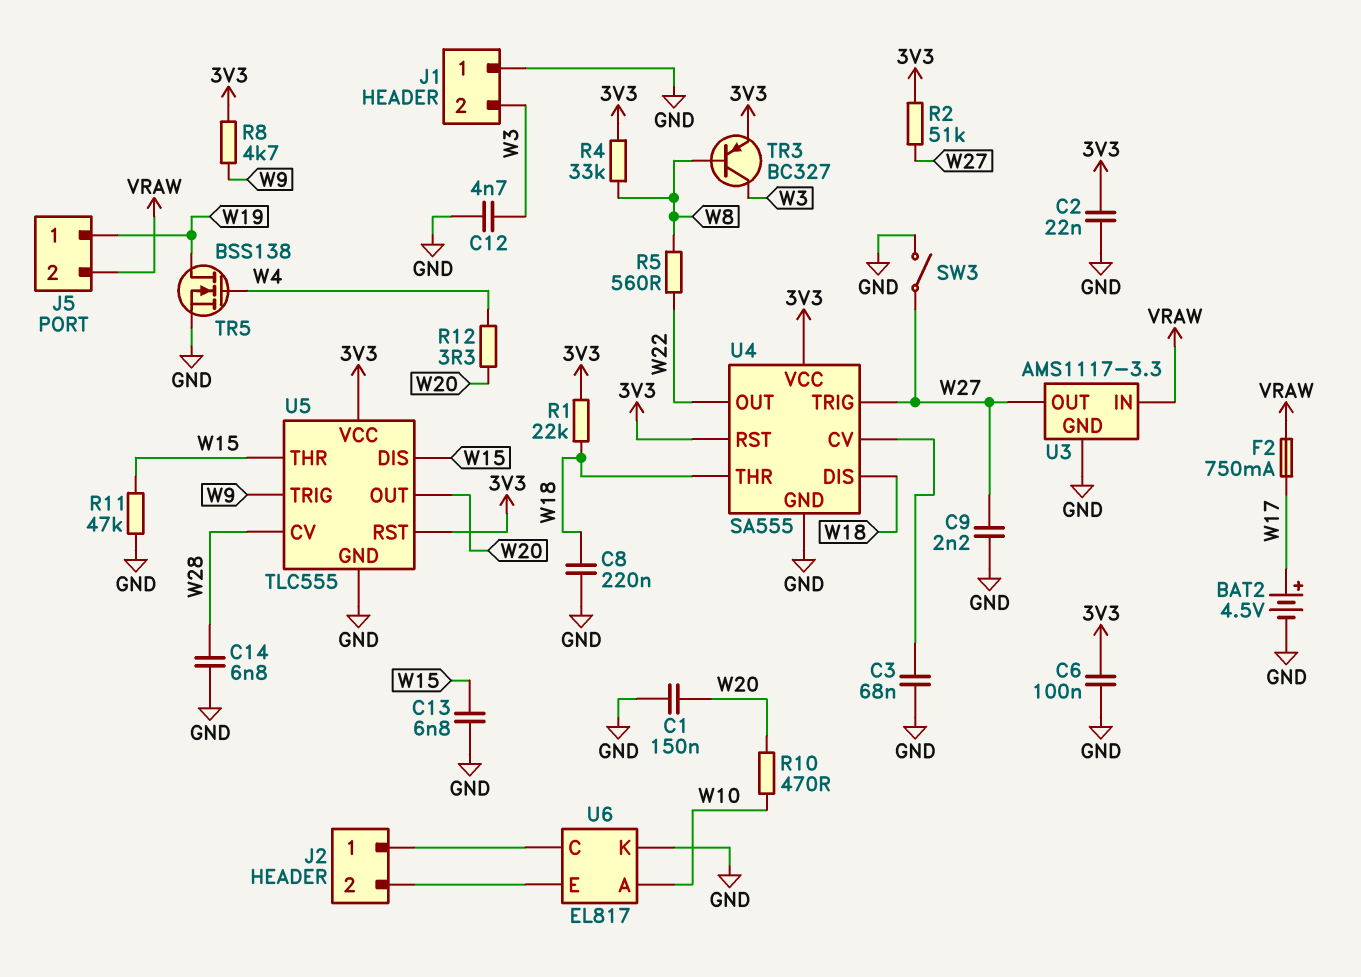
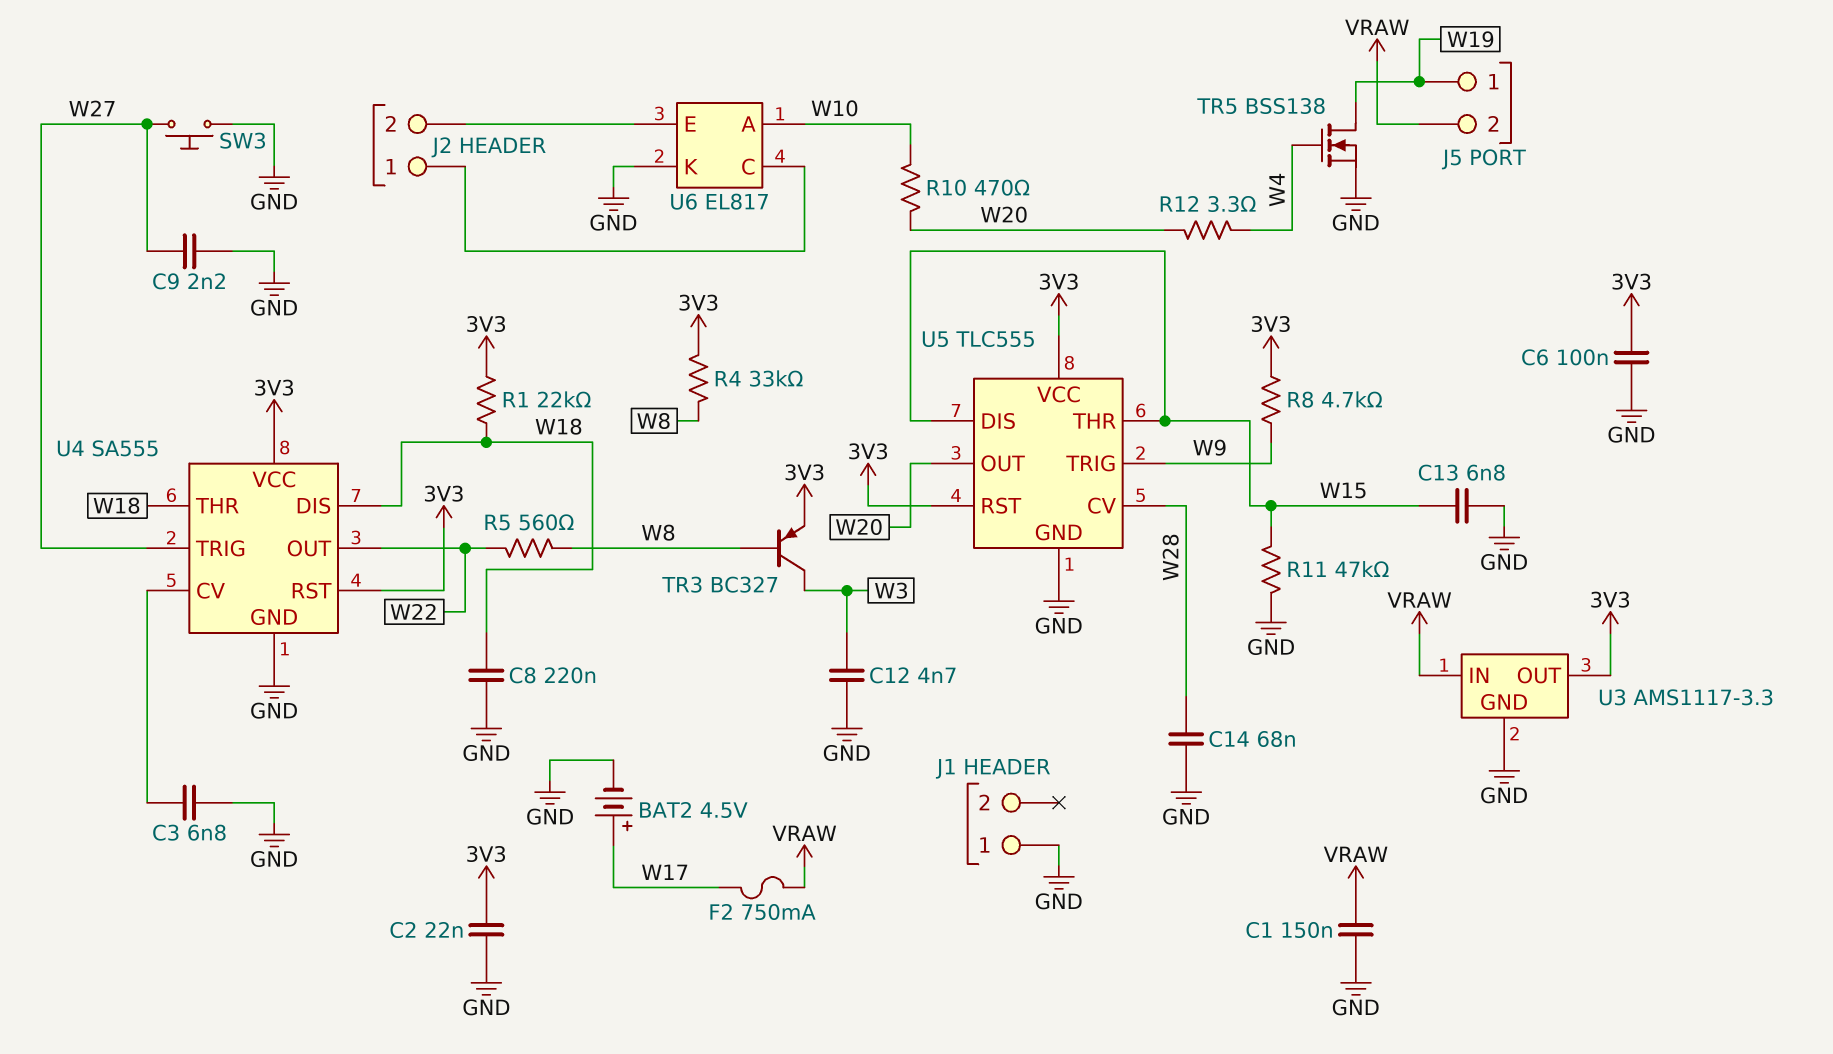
C1: 150nF (GND, W20) -> 150nF (GND, VRAW)
C3: 68nF (GND, U4/CV) -> 6.8nF (GND, U4/CV)
C14: 6.8nF (GND, W28) -> 68nF (GND, W28)
J1 pin 2: W3 -> none
R2: 51k (3V3, W27) -> none
SW3: switch (GND, W27) -> button (GND, W27)
U3 pin OUT: W27 -> 3V3

